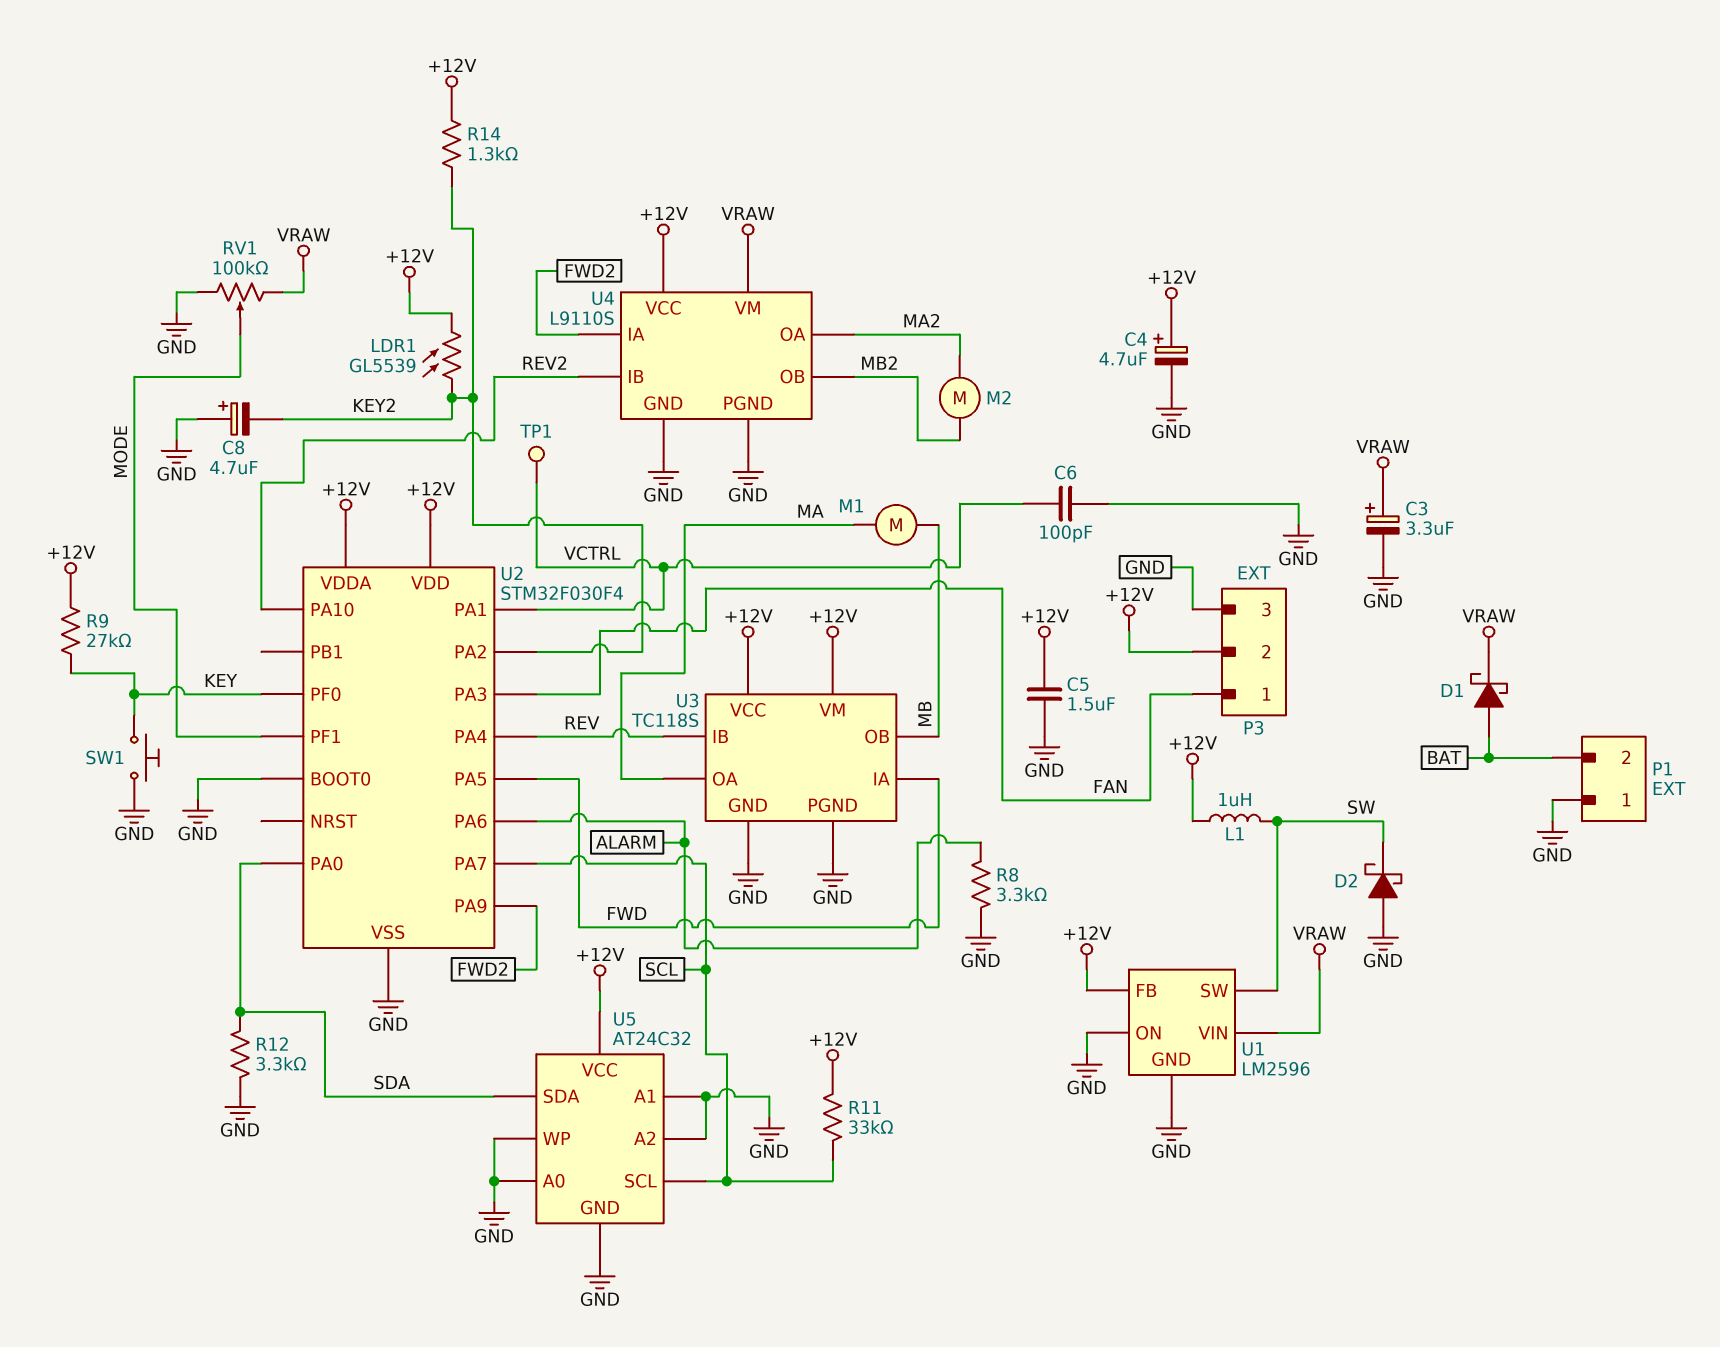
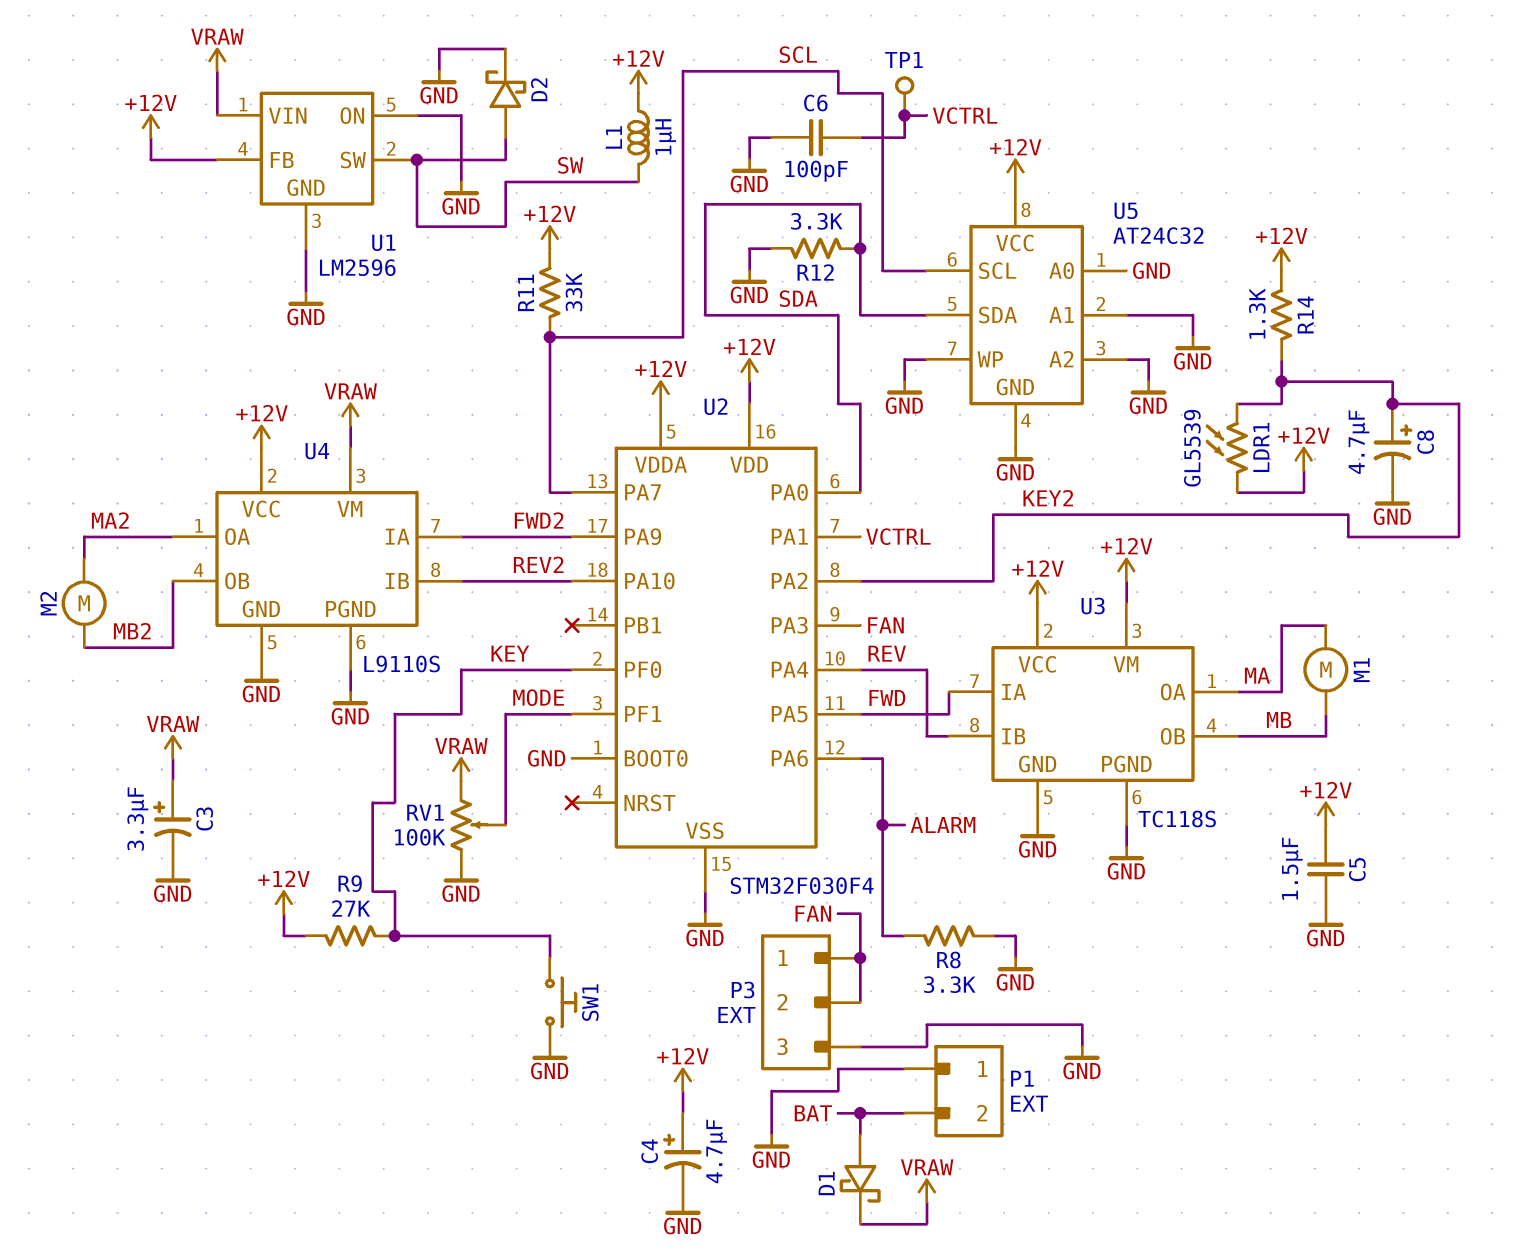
C8: 4.7uF (plus GND, minus KEY2) -> 4.7uF (plus KEY2, minus GND)
D2: schottky (A GND, K SW) -> schottky (A SW, K GND)
P3 pin 2: +12V -> FAN

